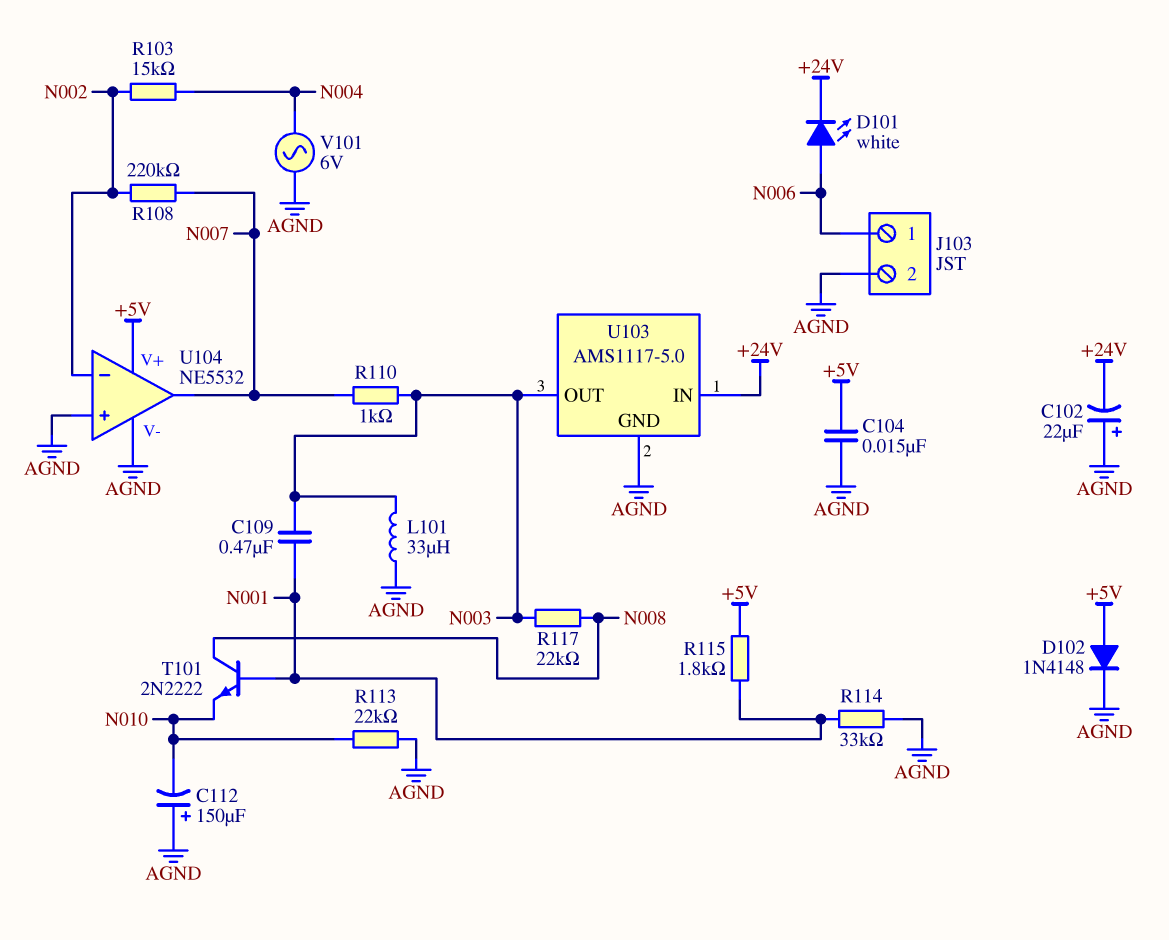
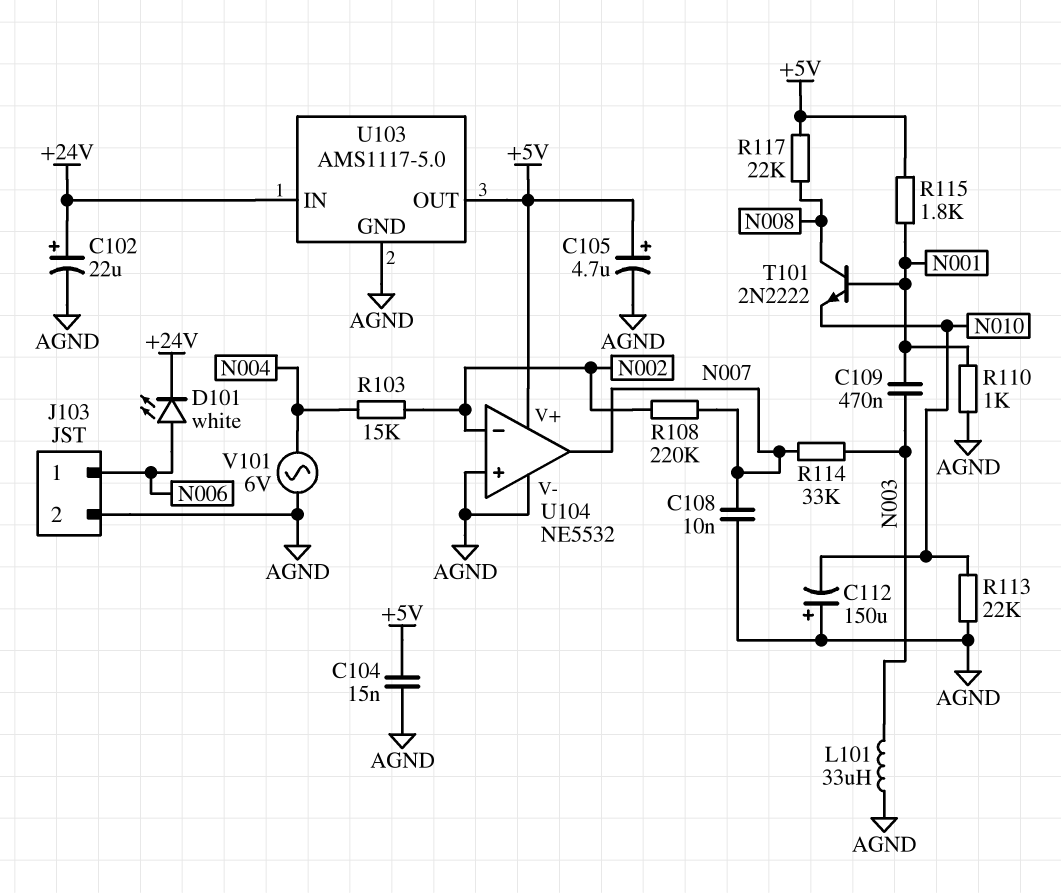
C102: 22uF (plus AGND, minus +24V) -> 22uF (plus +24V, minus AGND)
C105: none -> 4.7uF (plus +5V, minus AGND)
C108: none -> 10nF (AGND, N007)
D102: diode 1N4148 (A +5V, K AGND) -> none
R110: 1k (N003, N007) -> 1k (AGND, N001)
R114: 33k (AGND, N001) -> 33k (N003, N007)
R117: 22k (N003, N008) -> 22k (+5V, N008)
U103 pin OUT: N003 -> +5V

